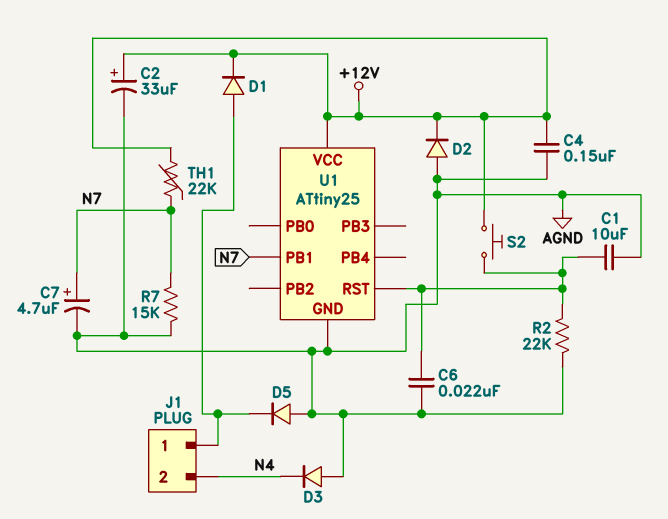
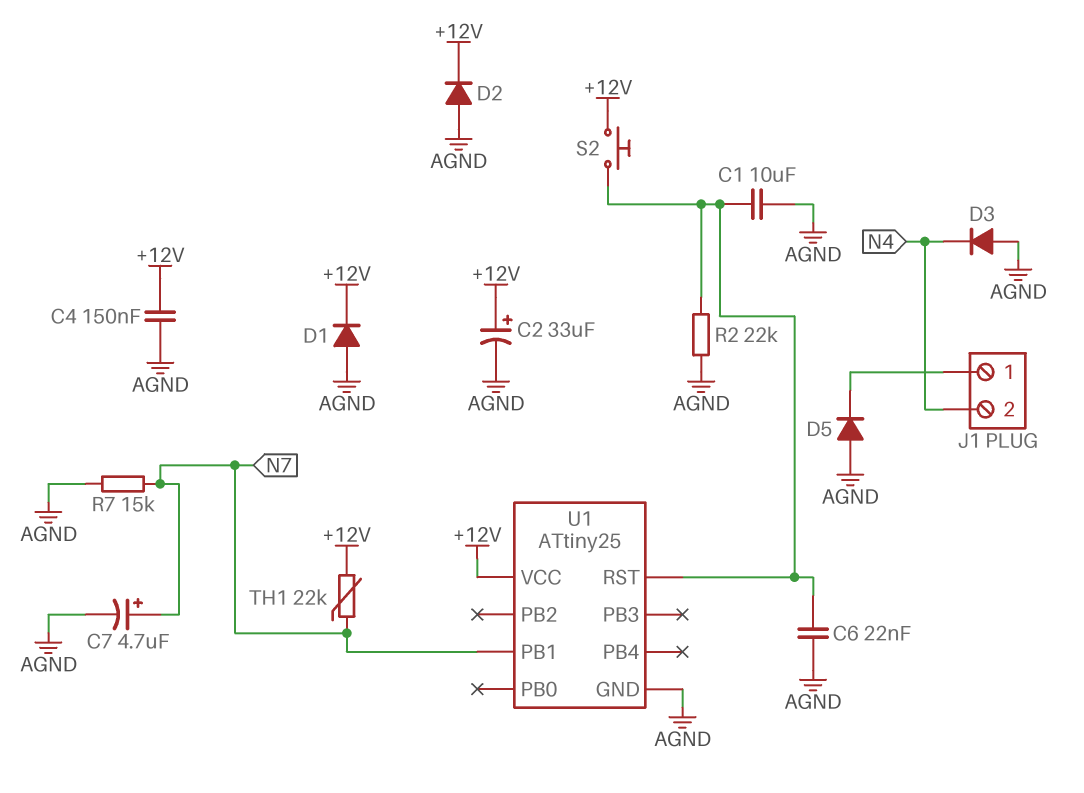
D1: diode (A J1/1, K +12V) -> diode (A AGND, K +12V)

